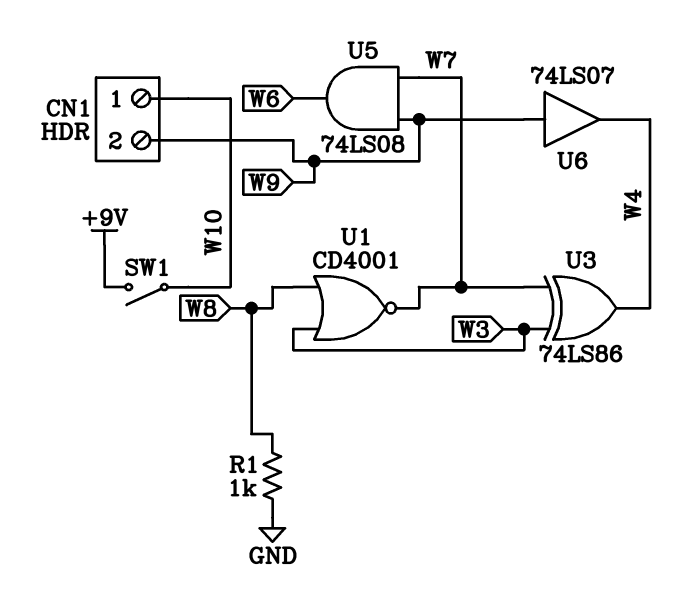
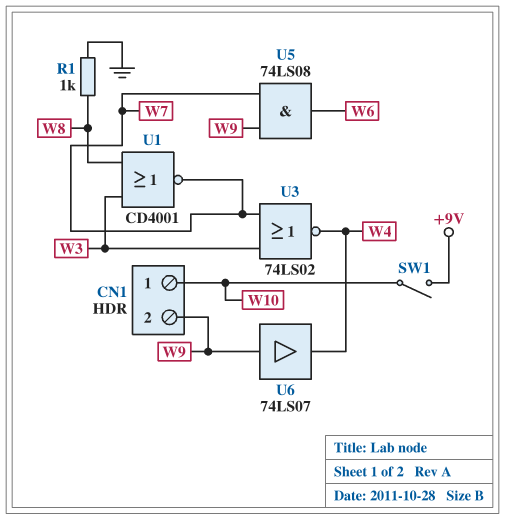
U3: XOR 74LS86 (in W3, in W7, out W4) -> NOR 74LS02 (in W3, in W7, out W4)

